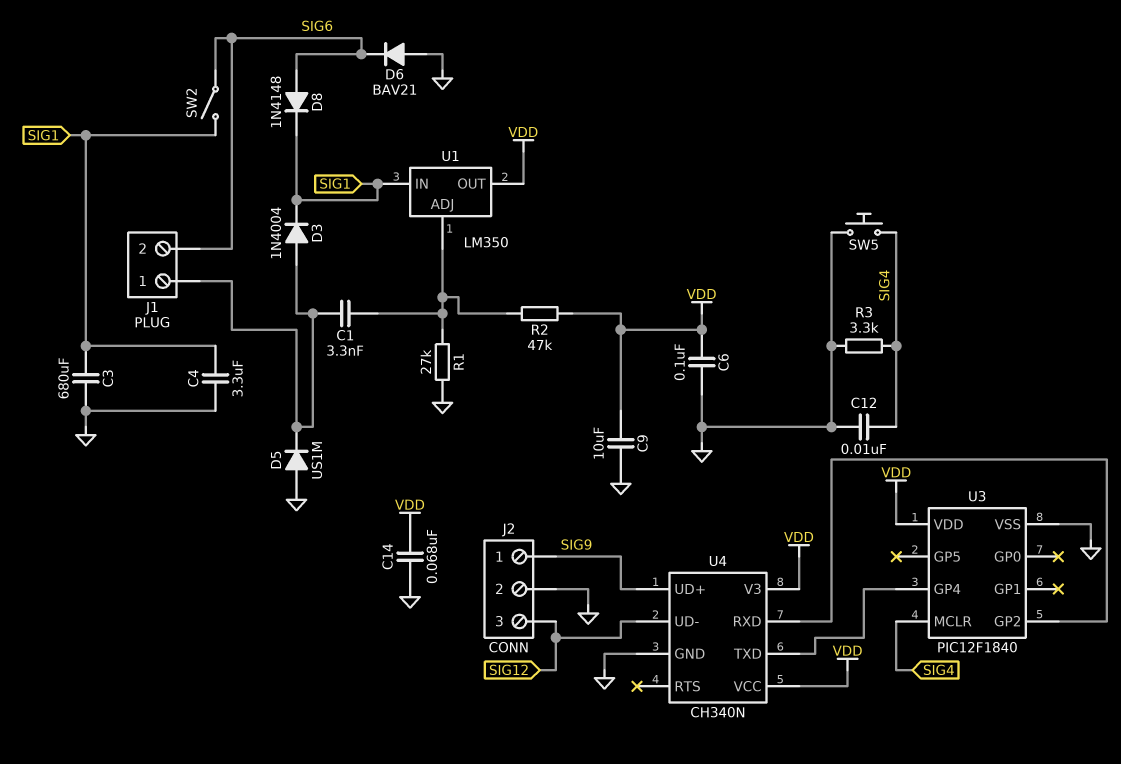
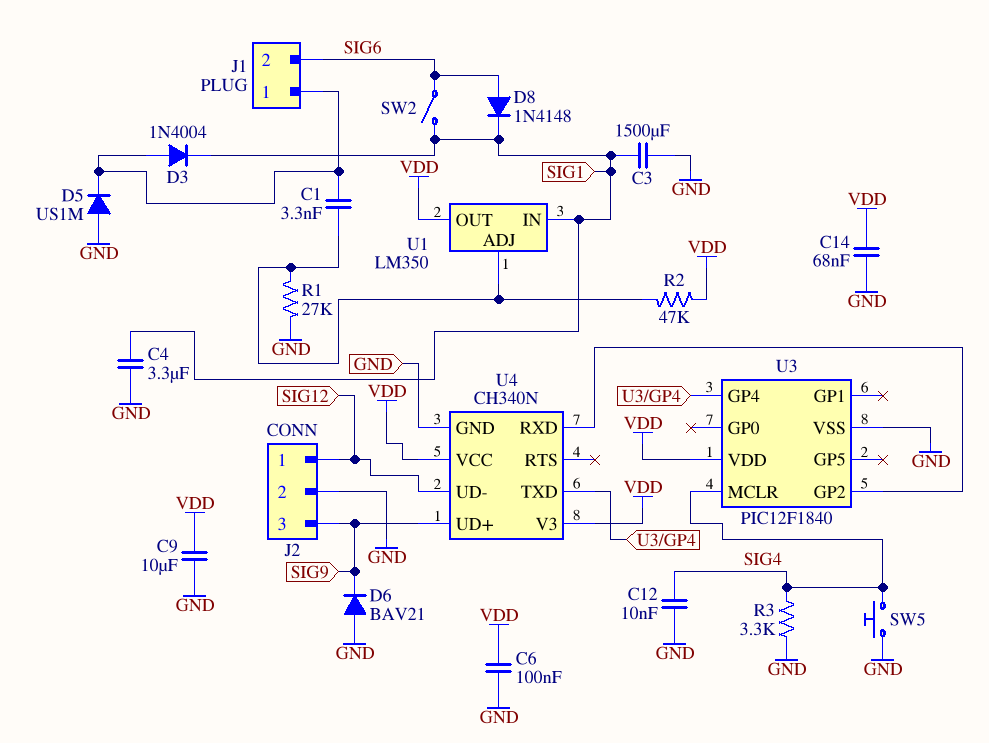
C3: 680uF (GND, SIG1) -> 1500uF (GND, SIG1)
D6: diode BAV21 (A GND, K SIG6) -> diode BAV21 (A GND, K SIG9)
J2 pin 1: SIG9 -> SIG12
J2 pin 3: SIG12 -> SIG9

